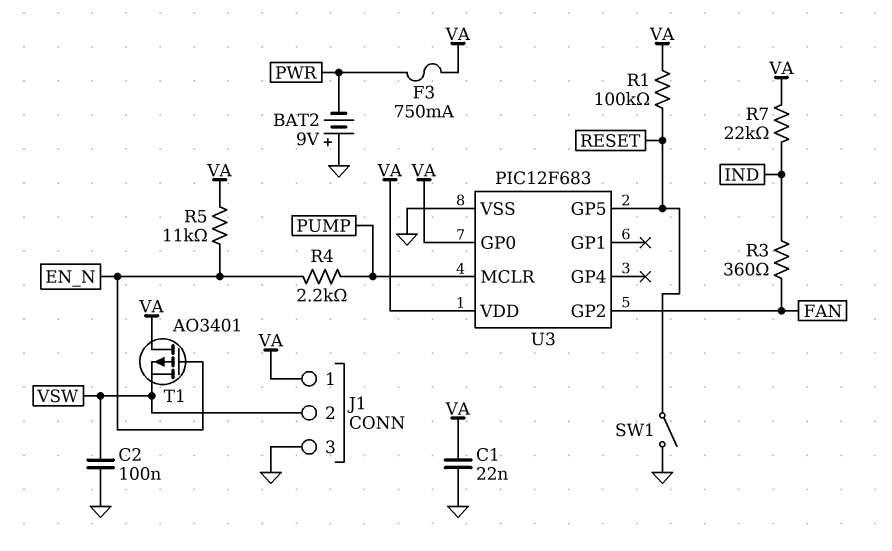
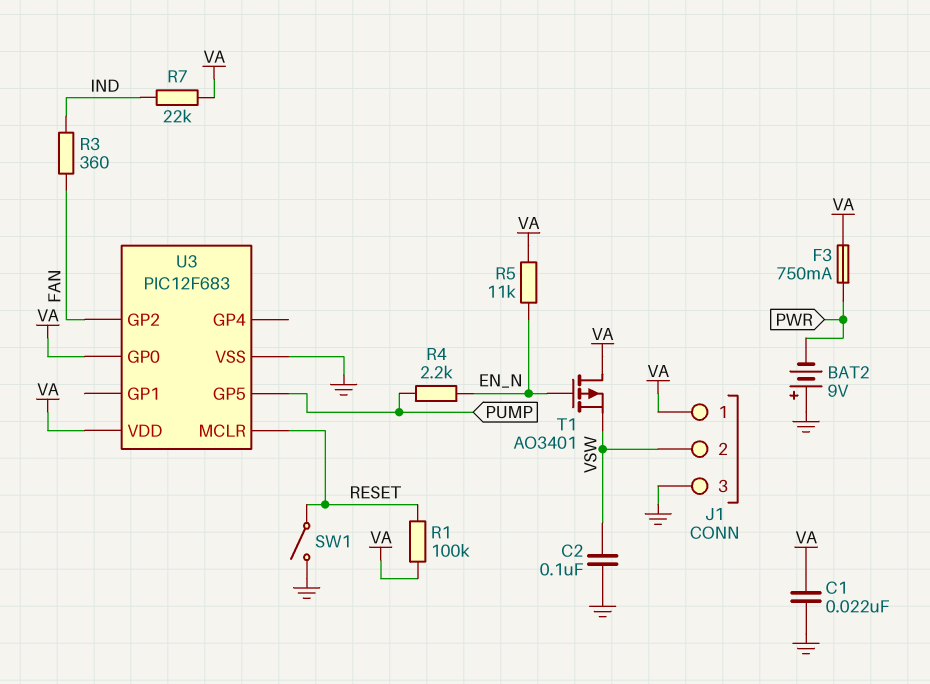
U3 pin GP5: RESET -> PUMP
U3 pin MCLR: PUMP -> RESET

